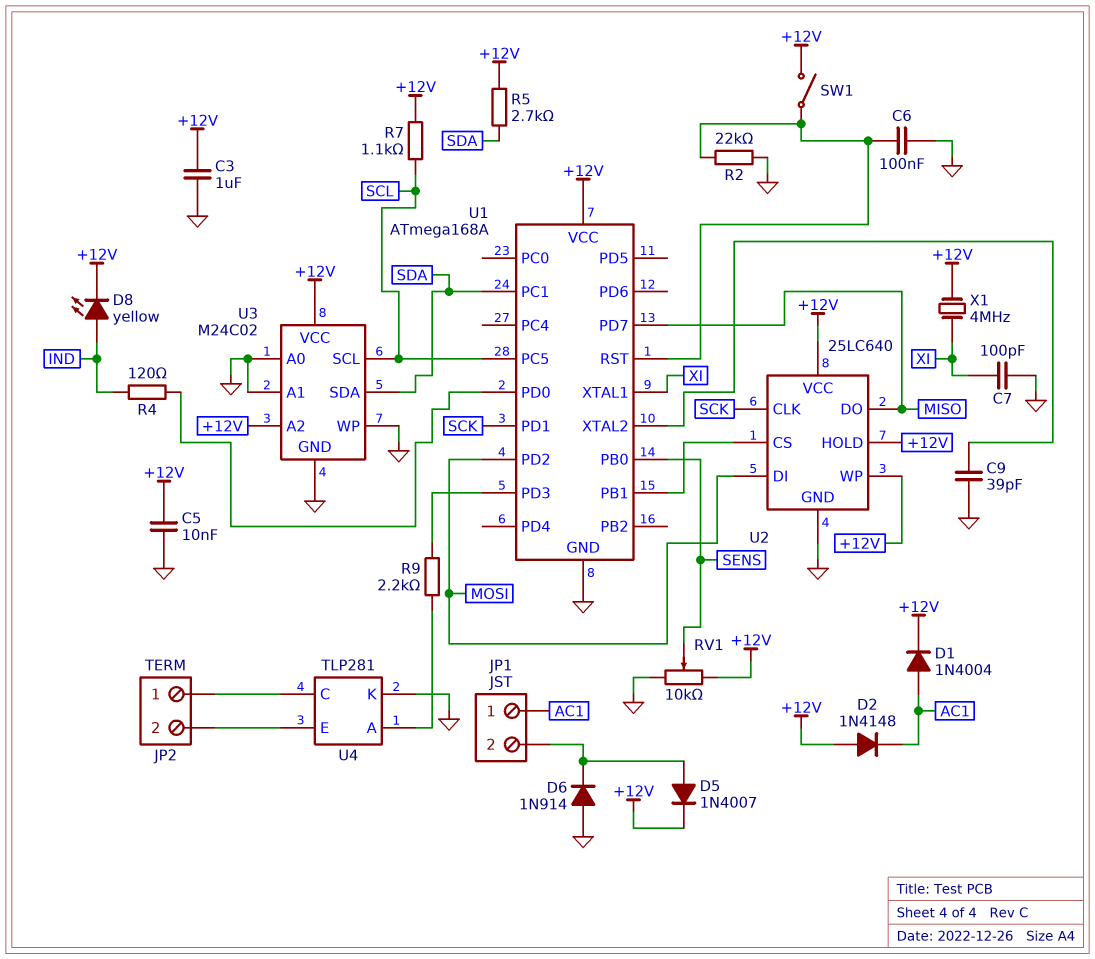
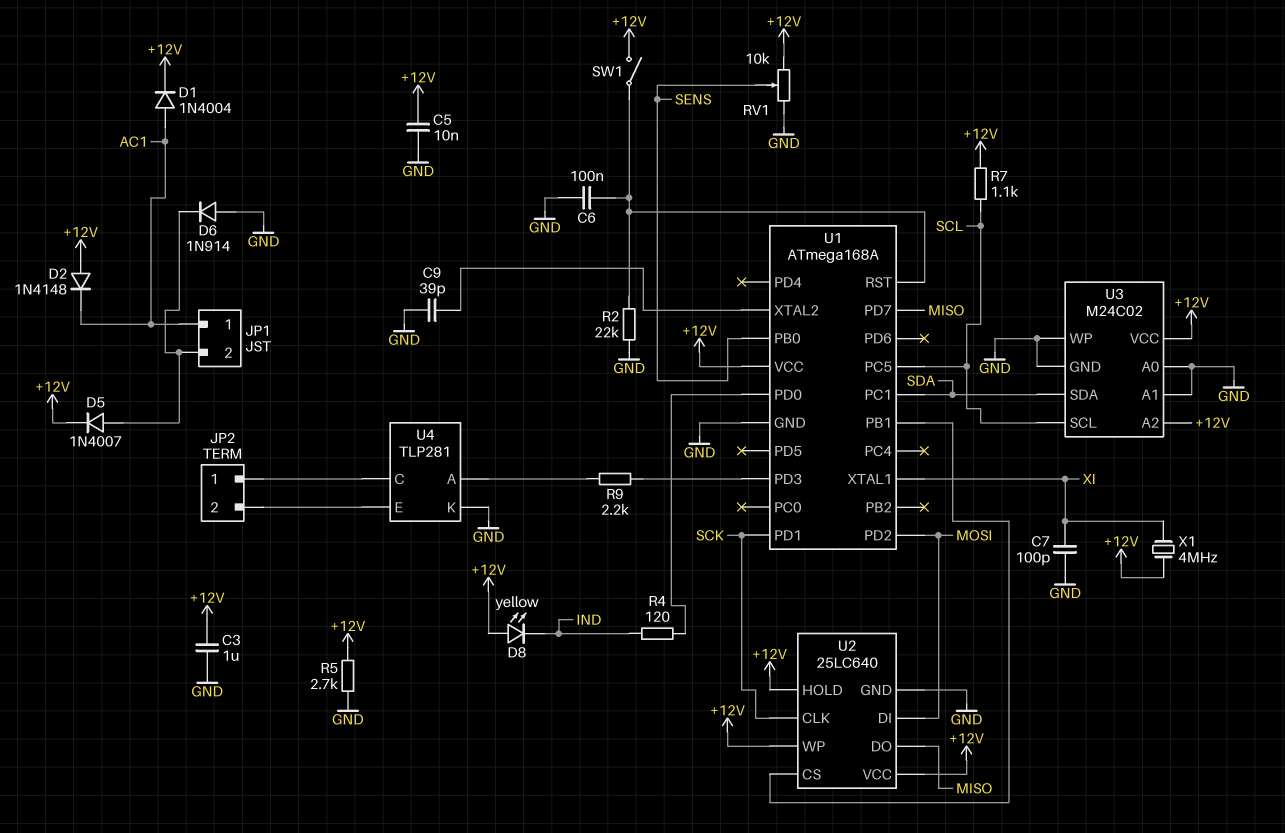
D8: LED yellow (A IND, K +12V) -> LED yellow (A +12V, K IND)
R5: 2.7k (+12V, SDA) -> 2.7k (+12V, GND)

